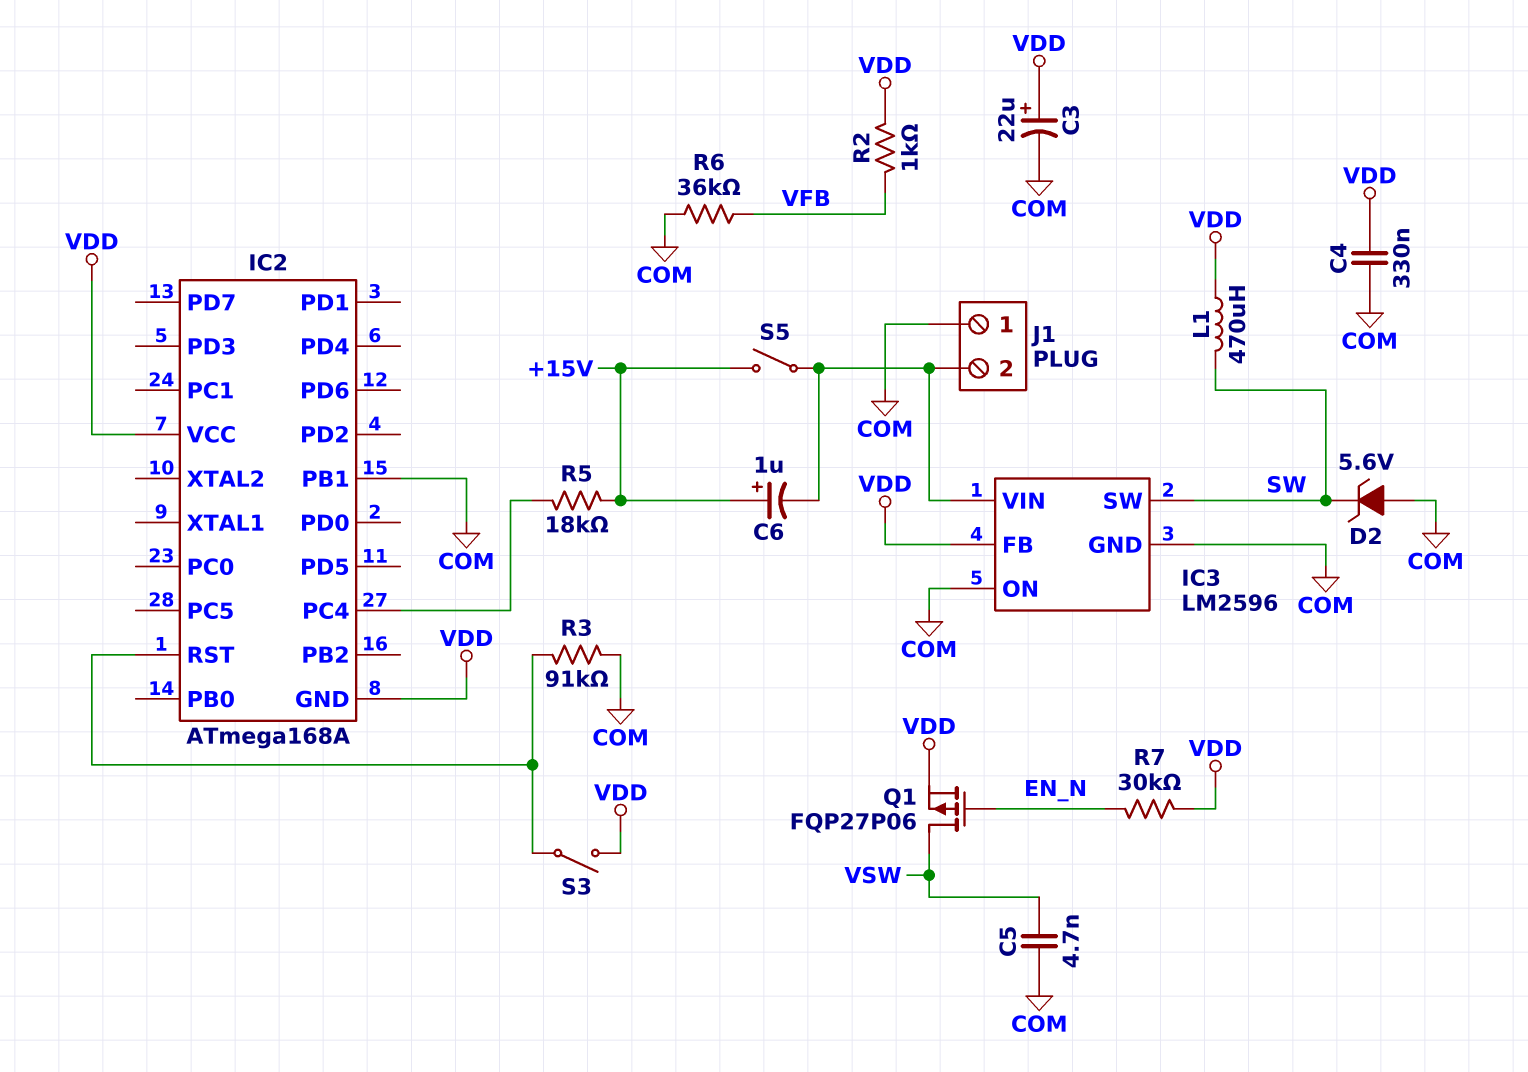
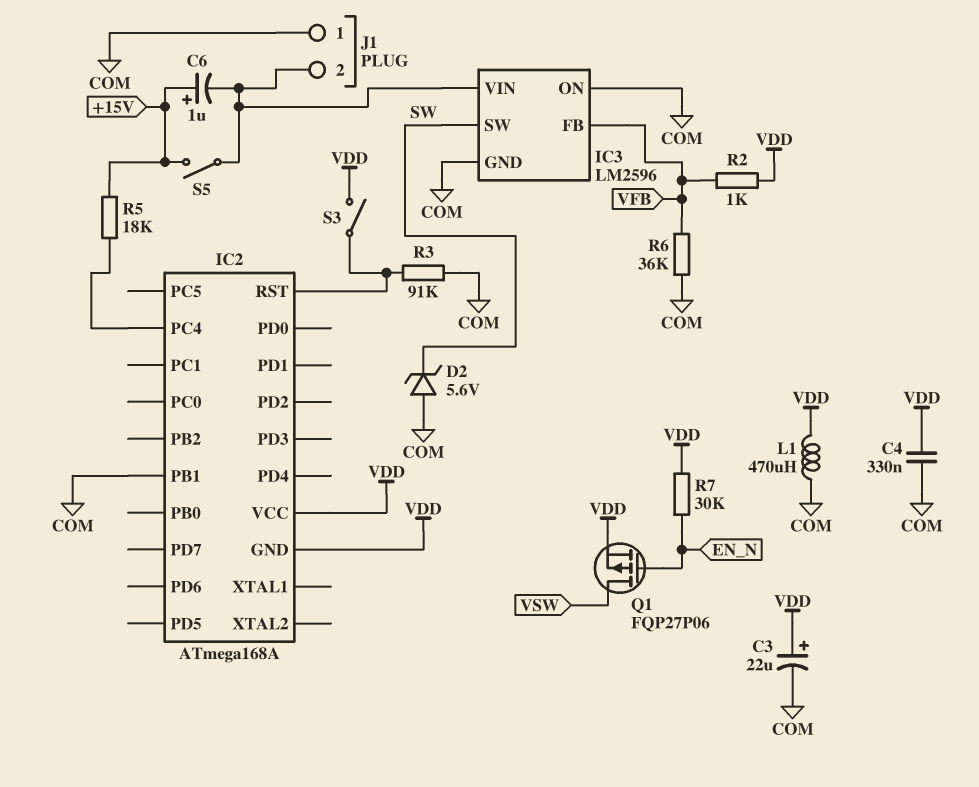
C5: 4.7nF (COM, VSW) -> none
IC3 pin FB: VDD -> VFB
L1: 470uH (SW, VDD) -> 470uH (COM, VDD)

